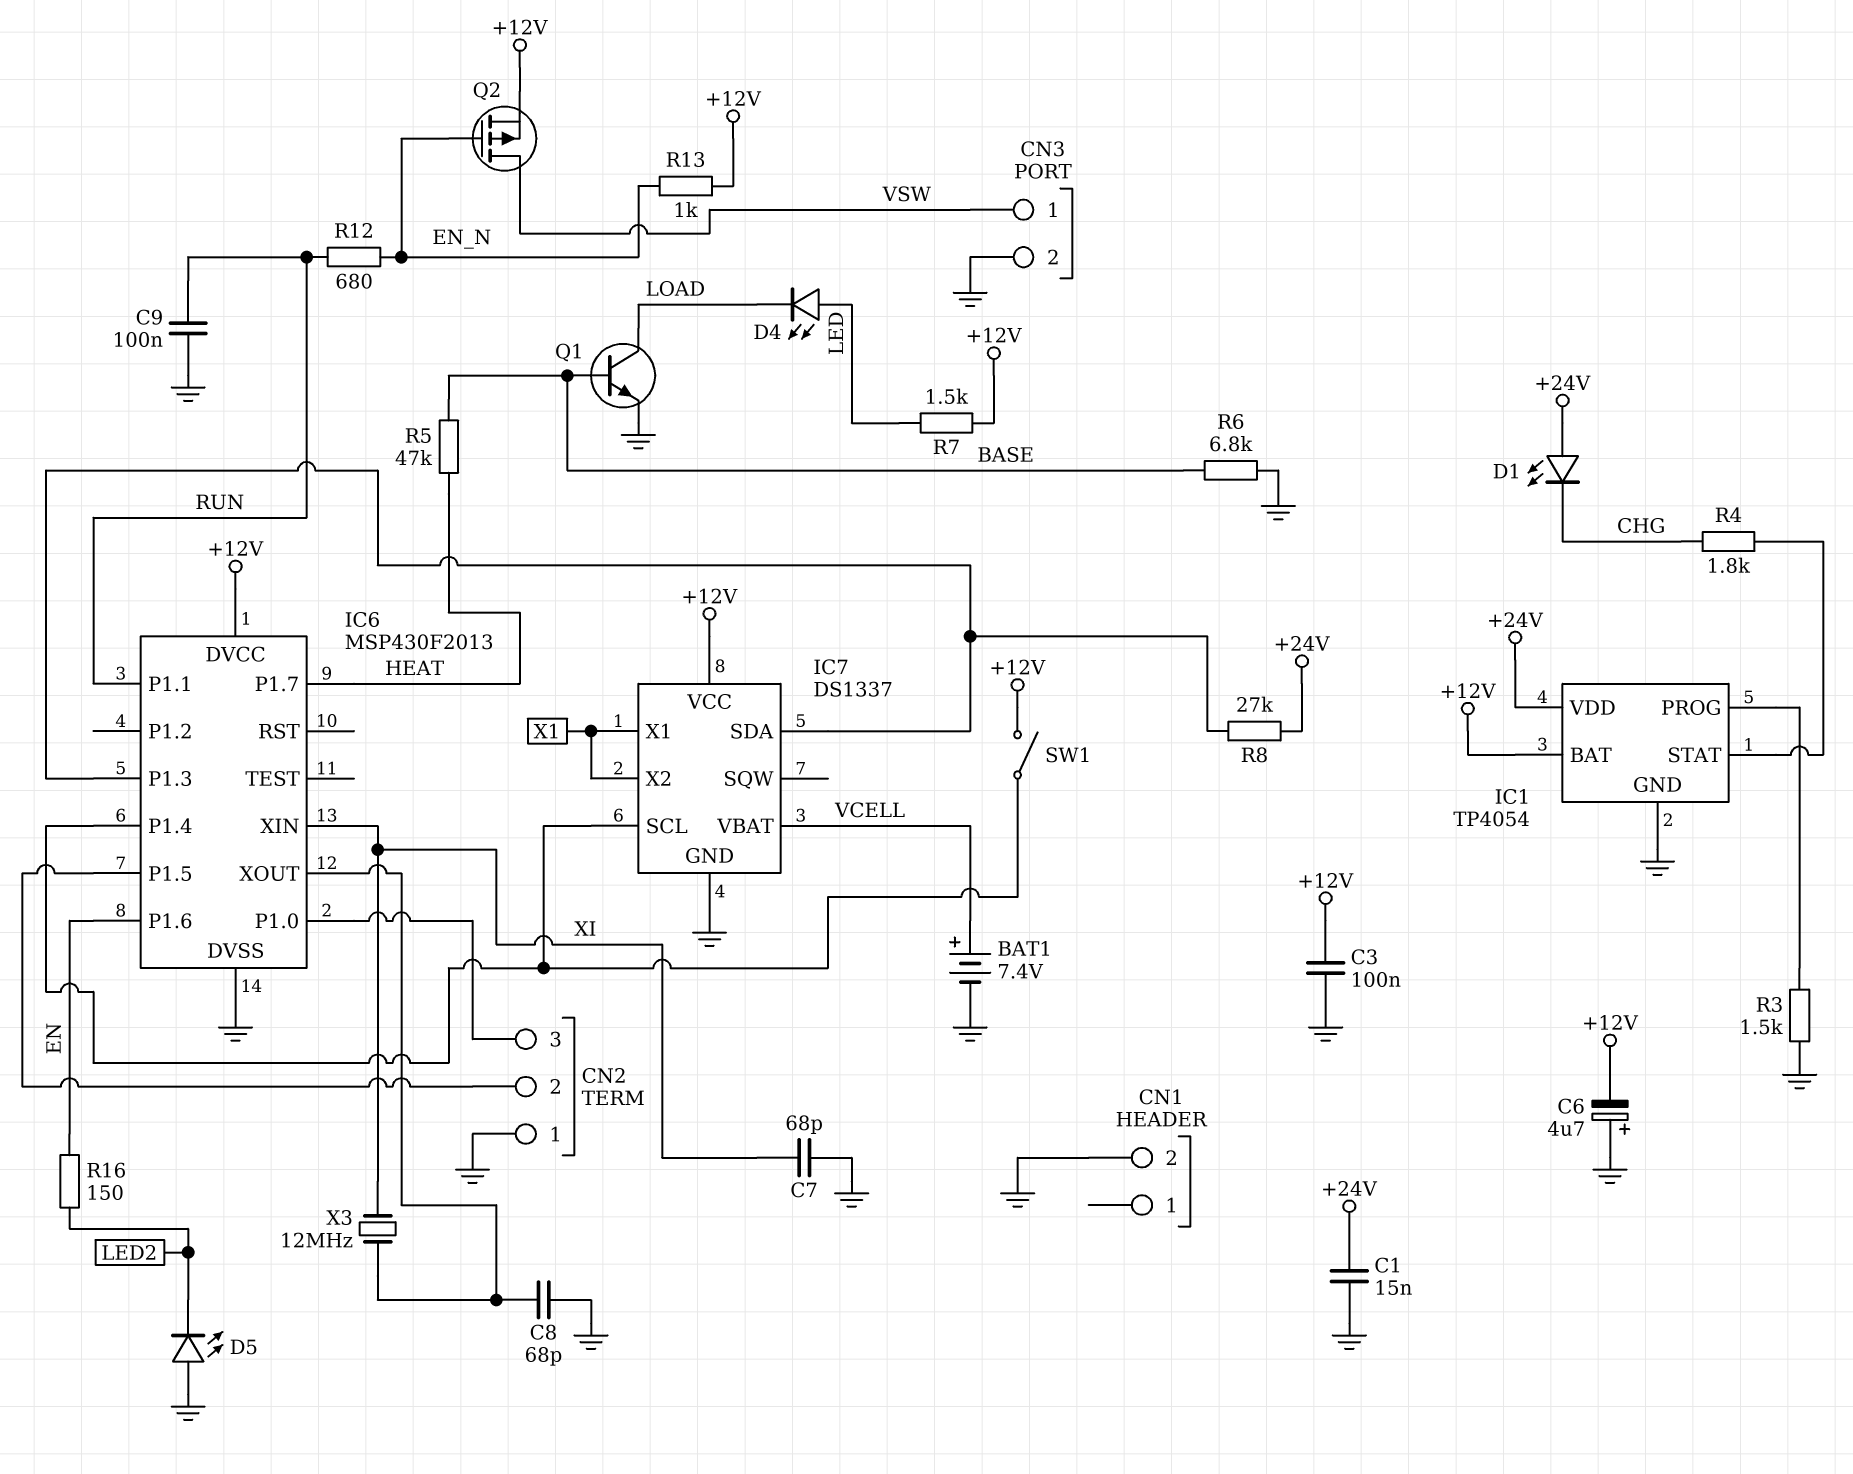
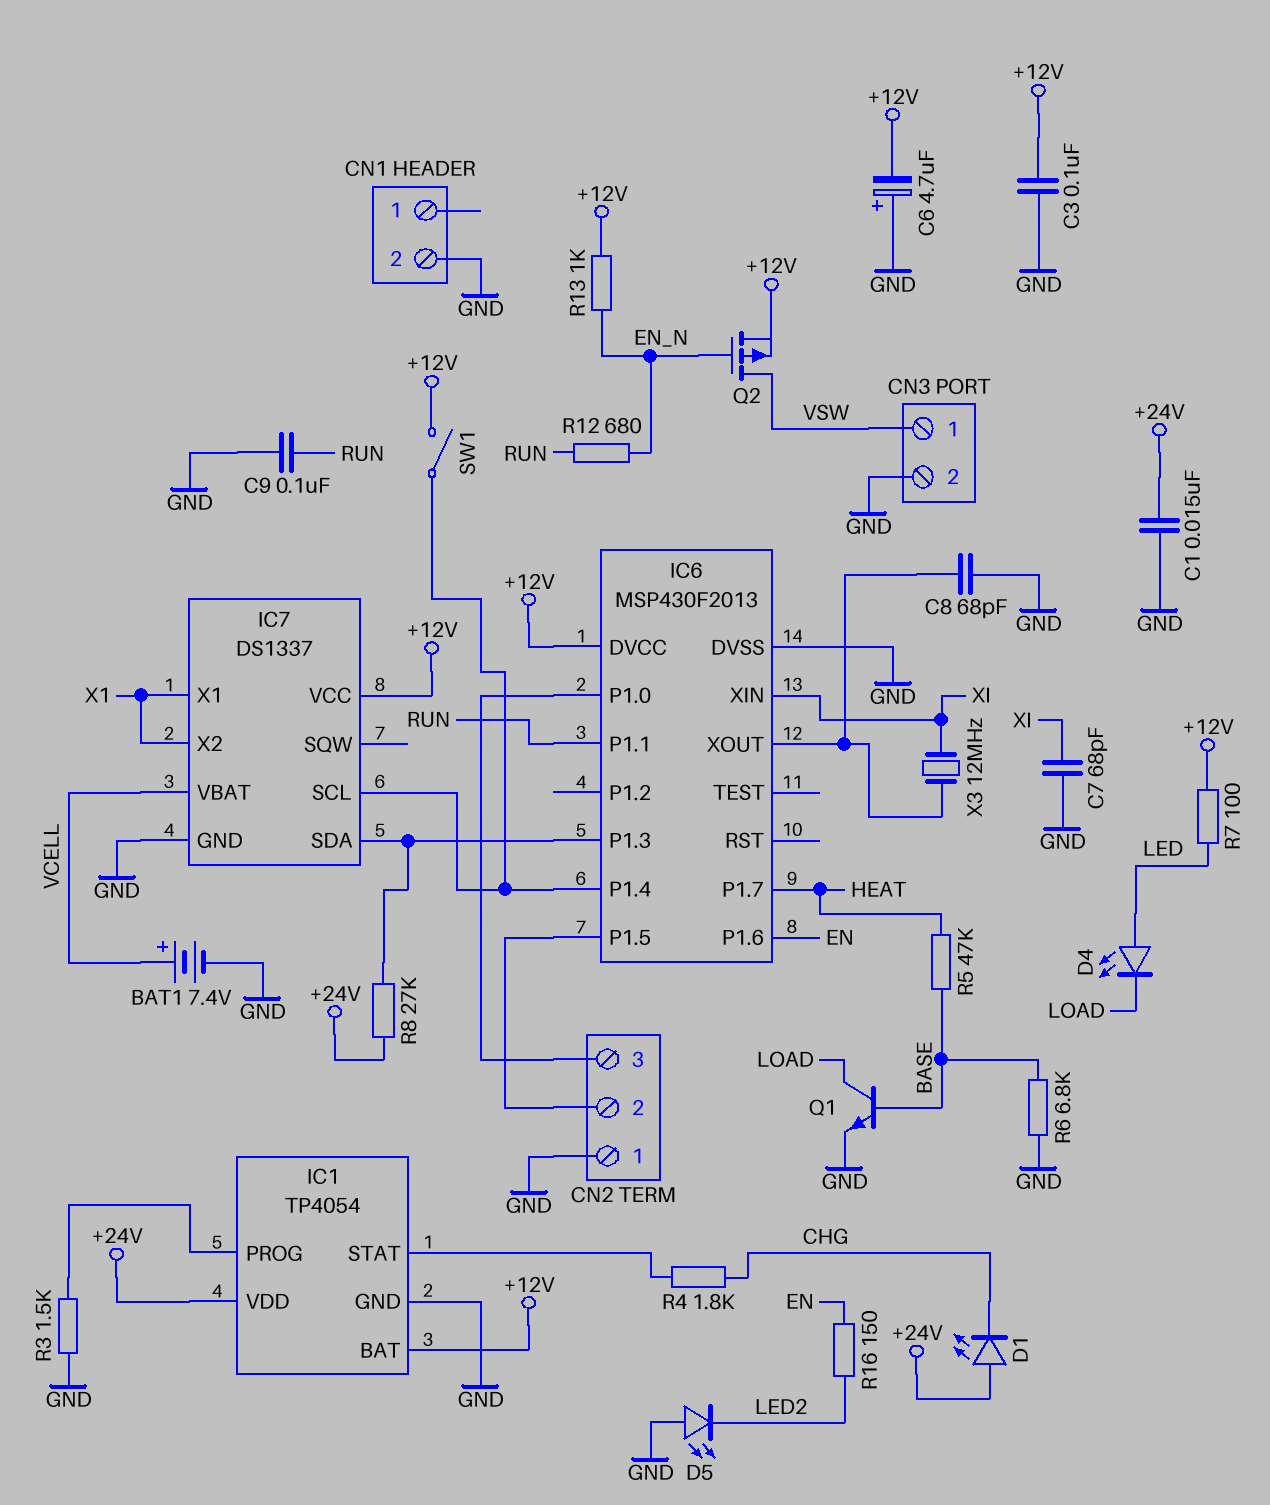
R7: 1.5k (+12V, LED) -> 100 (+12V, LED)

